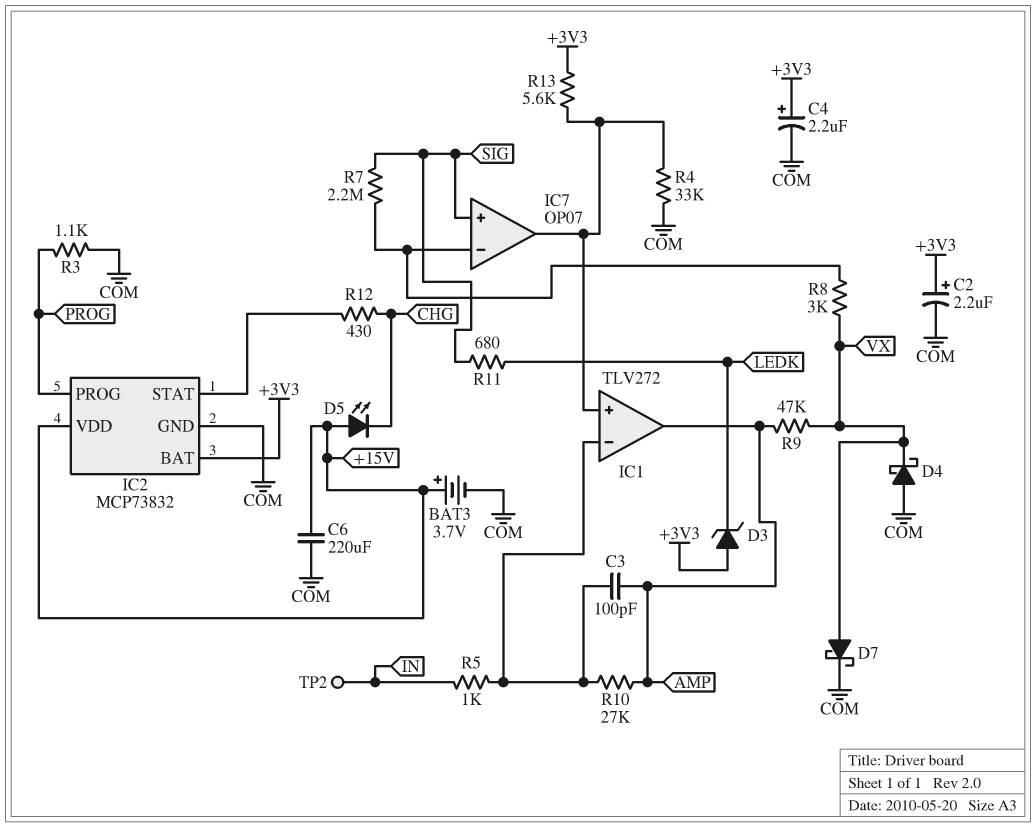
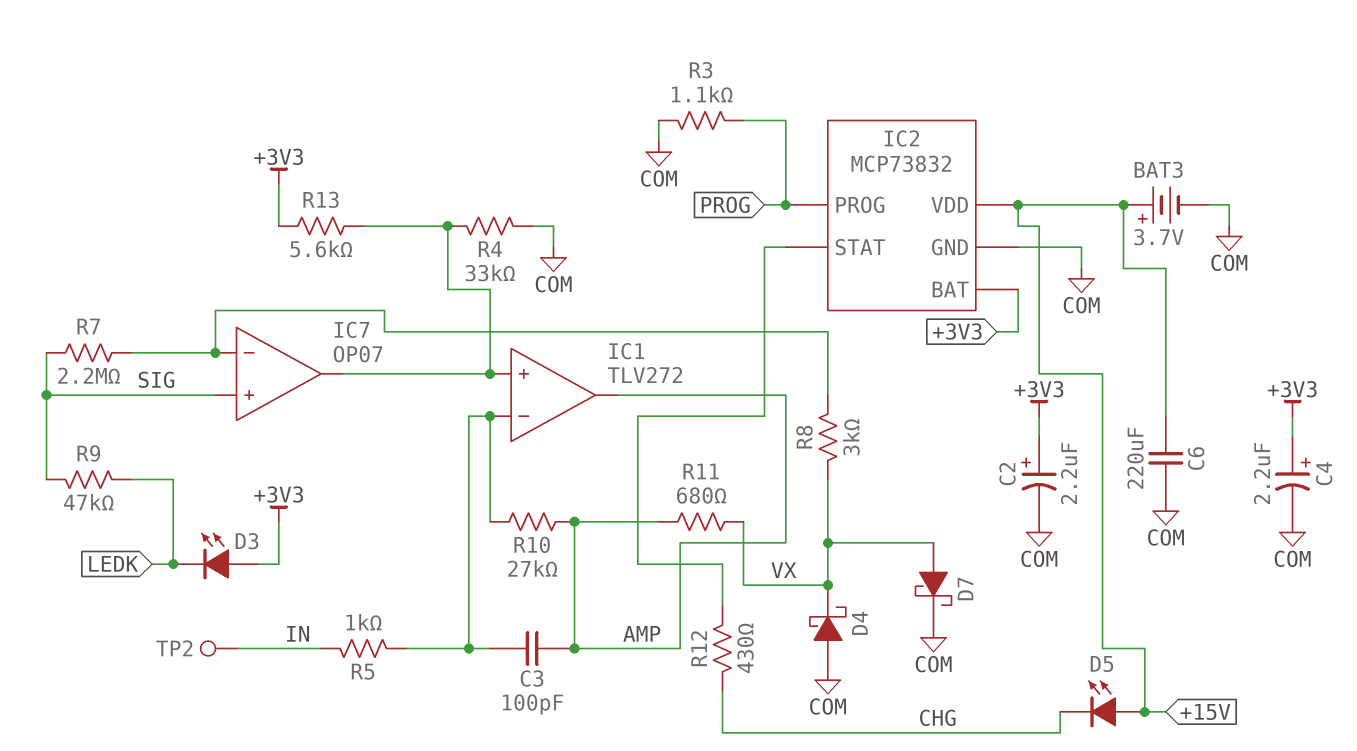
D3: zener (A +3V3, K LEDK) -> LED (A +3V3, K LEDK)
R9: 47k (AMP, VX) -> 47k (LEDK, SIG)
R11: 680 (LEDK, SIG) -> 680 (AMP, VX)

